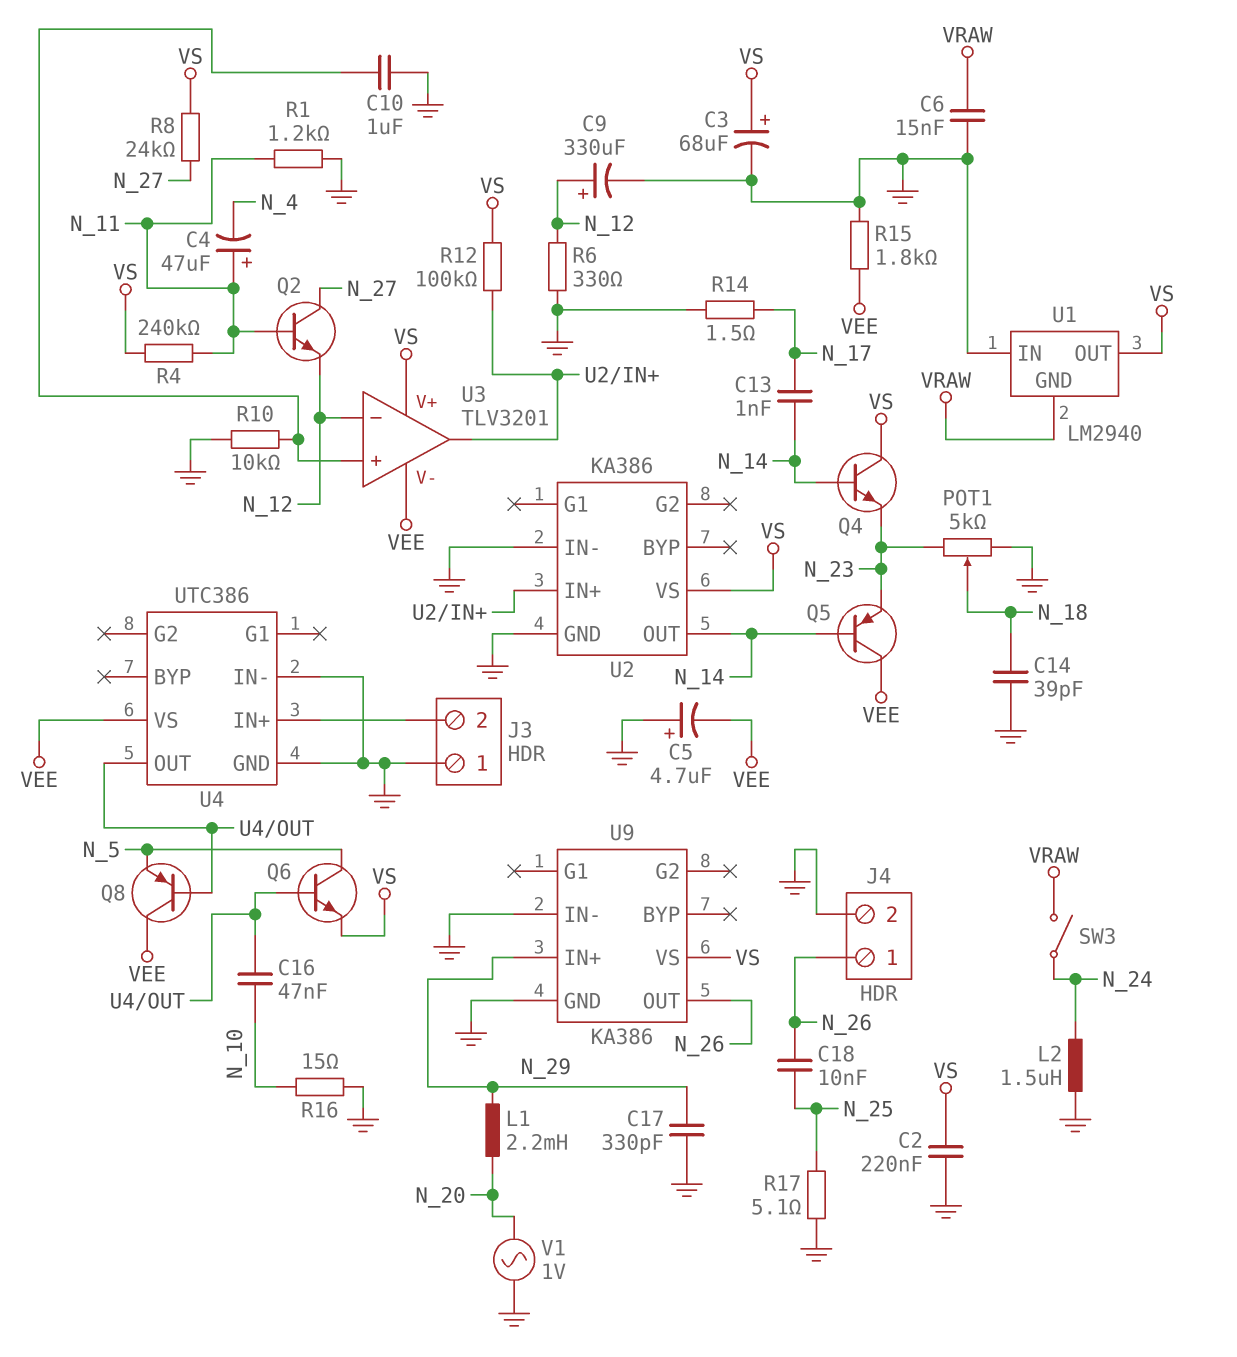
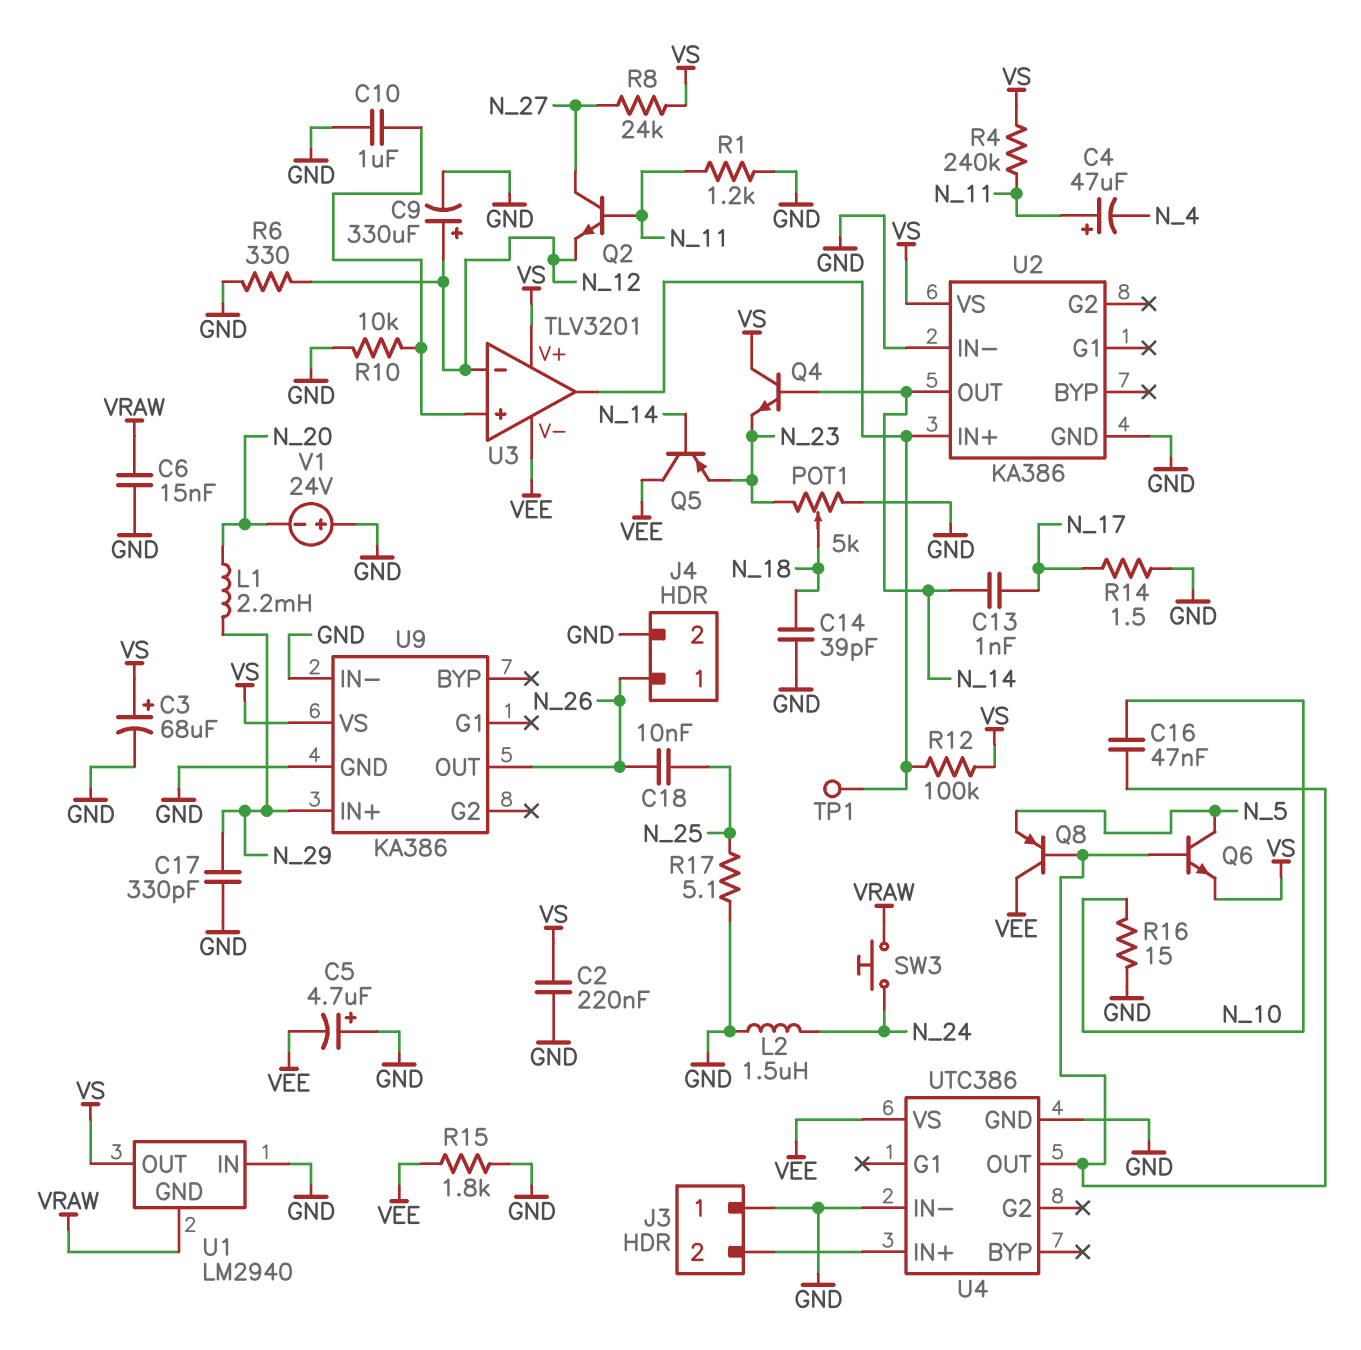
SW3: switch (N_24, VRAW) -> button (N_24, VRAW)
TP1: none -> test point (U2/IN+)
V1: AC 1V (GND, N_20) -> 24V (plus GND, minus N_20)

